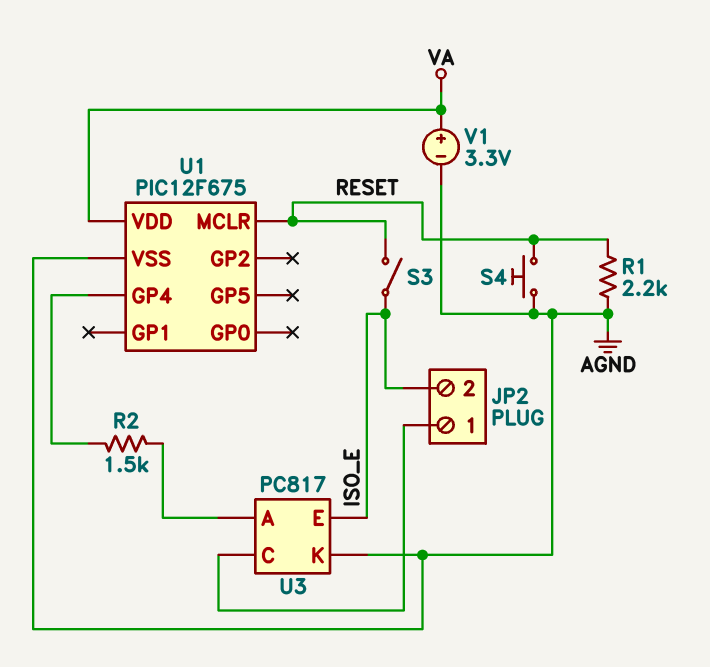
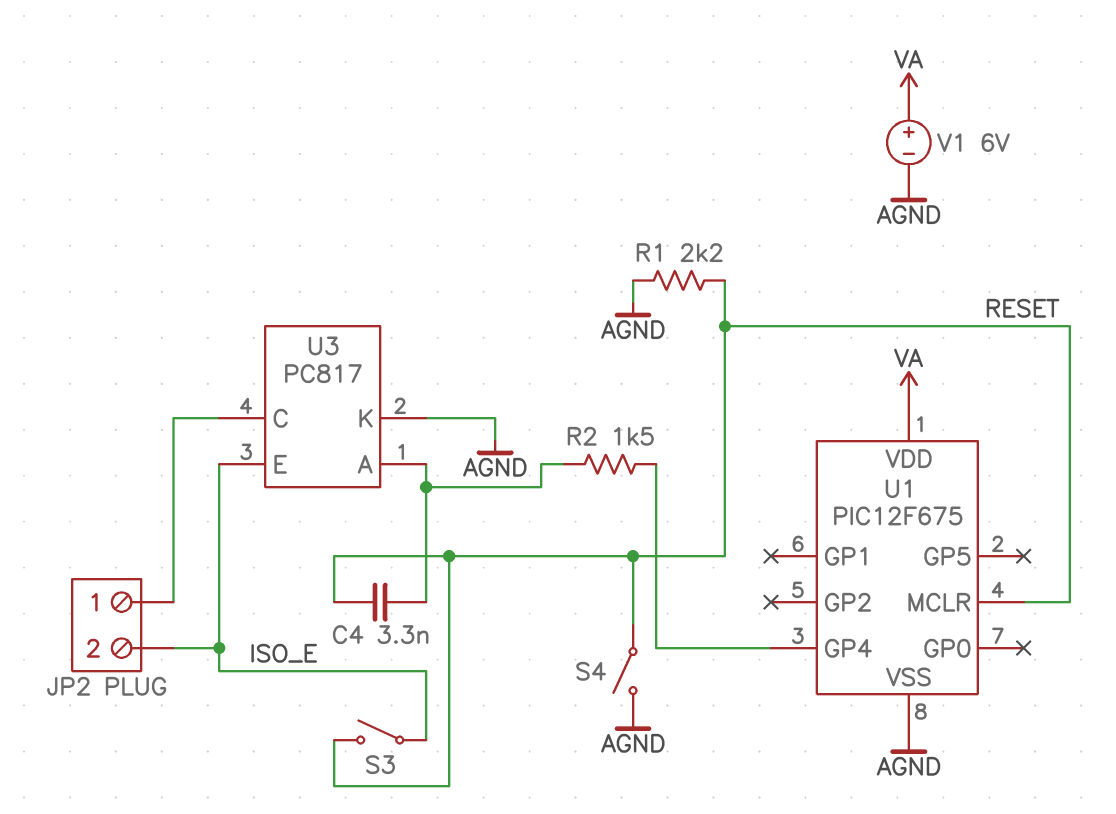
C4: none -> 3.3nF (RESET, U3/A)
S4: button (AGND, RESET) -> switch (AGND, RESET)
V1: 3.3V (plus VA, minus AGND) -> 6V (plus VA, minus AGND)

